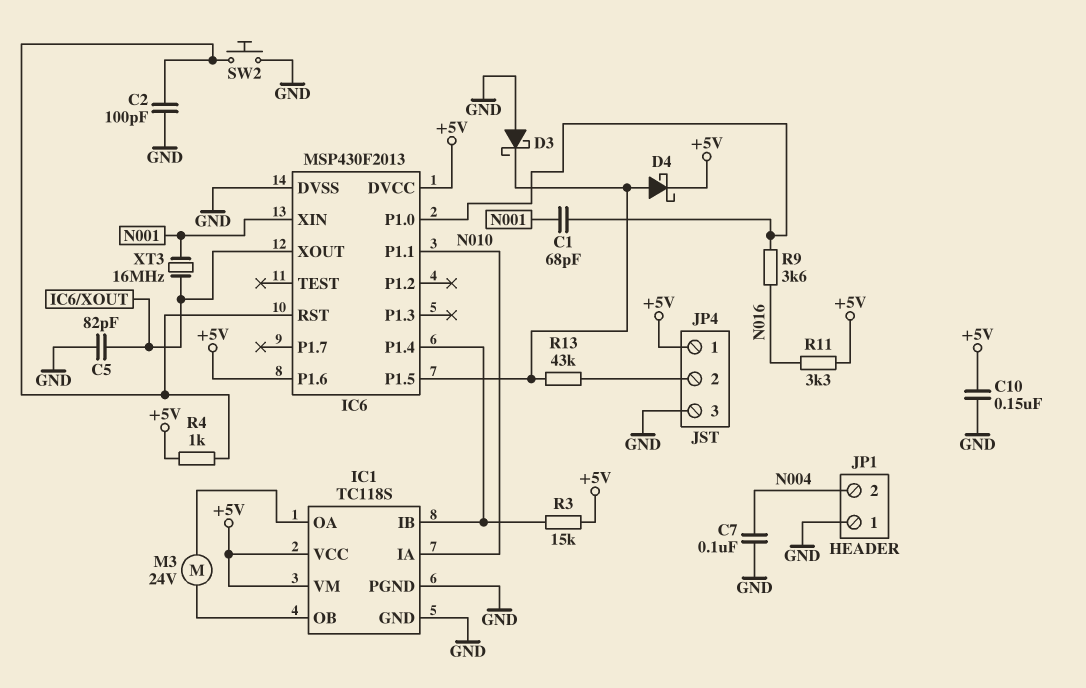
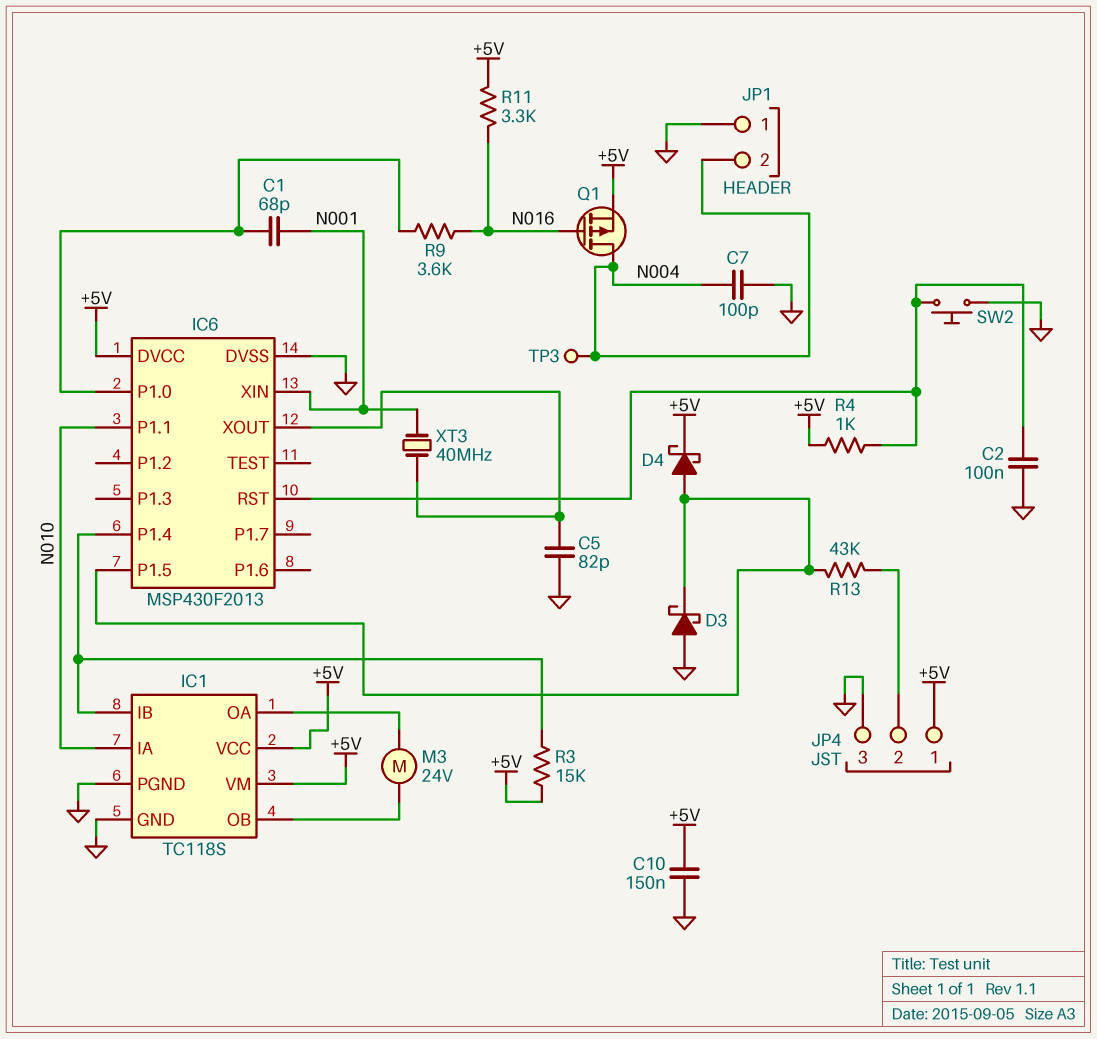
C2: 100pF (GND, IC6/RST) -> 100nF (GND, IC6/RST)
C7: 100nF (GND, N004) -> 100pF (GND, N004)
IC6 pin P1.6: +5V -> none
Q1: none -> PMOS (G N016, D N004, S +5V)
TP3: none -> test point (N004)
XT3: 16MHz (IC6/XOUT, N001) -> 40MHz (IC6/XOUT, N001)

